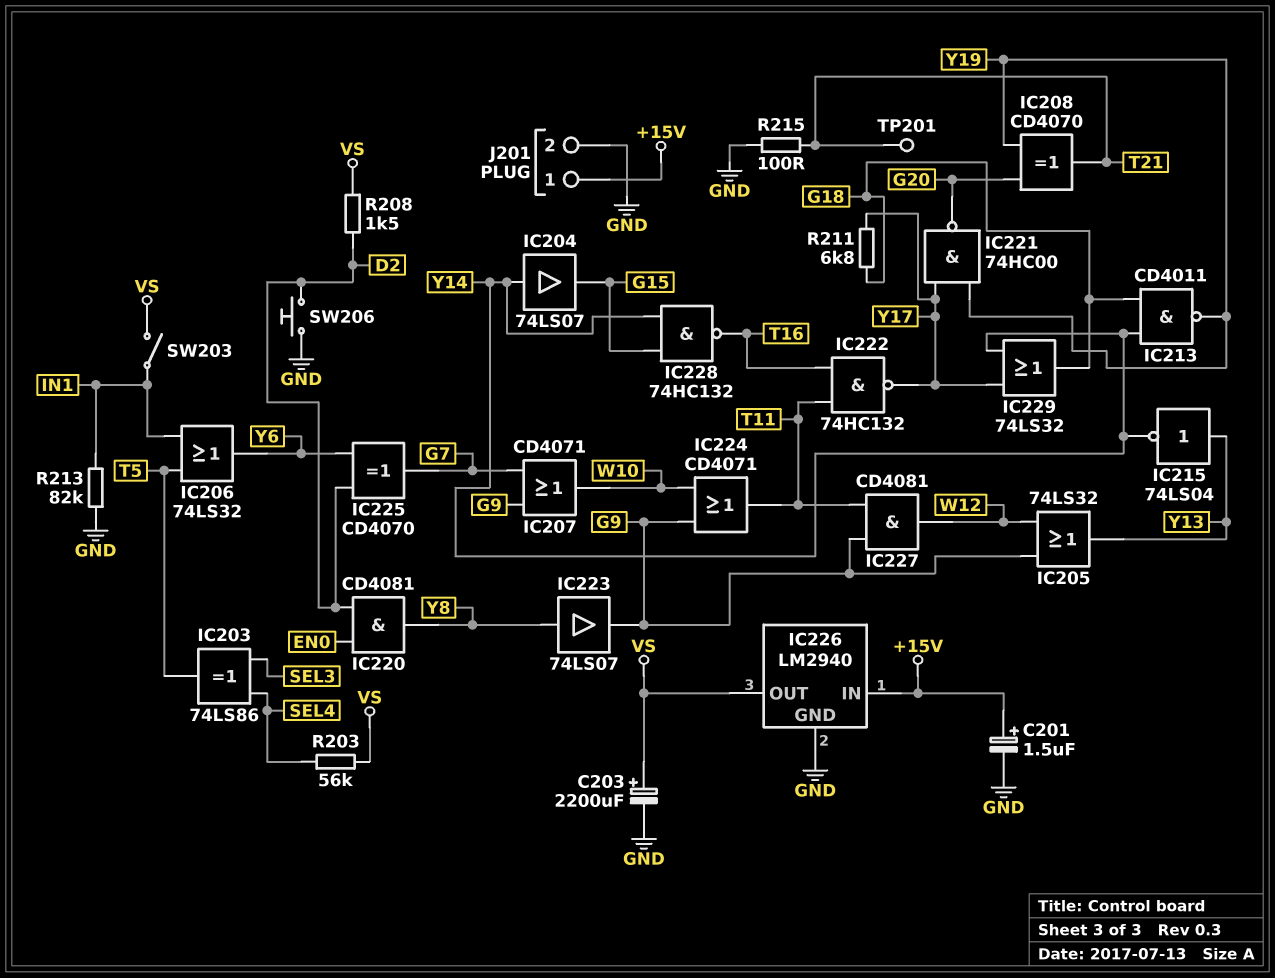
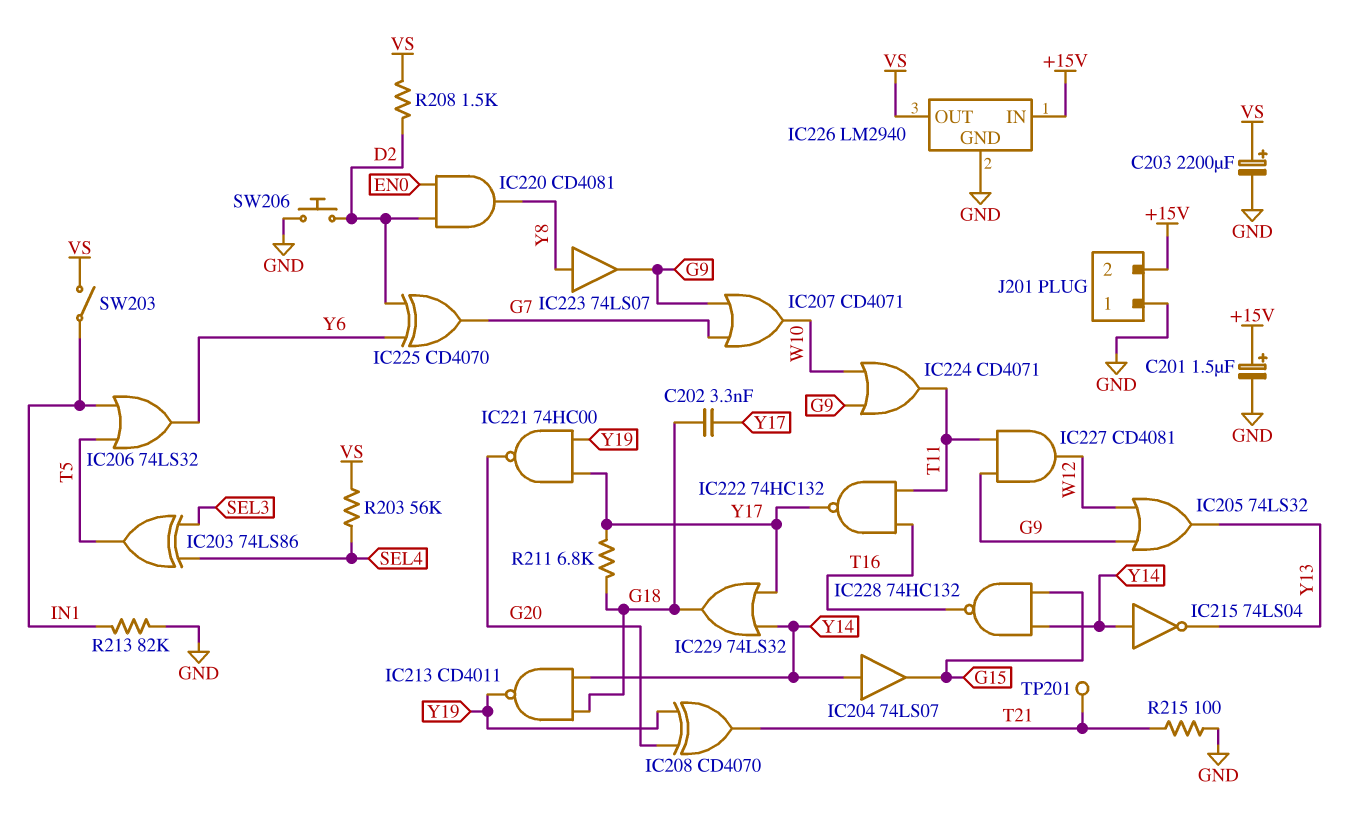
C202: none -> 3.3nF (G18, Y17)
IC215: NOT 74LS04 (in Y13, out Y14) -> NOT 74LS04 (in Y14, out Y13)
J201 pin 1: +15V -> GND
J201 pin 2: GND -> +15V

